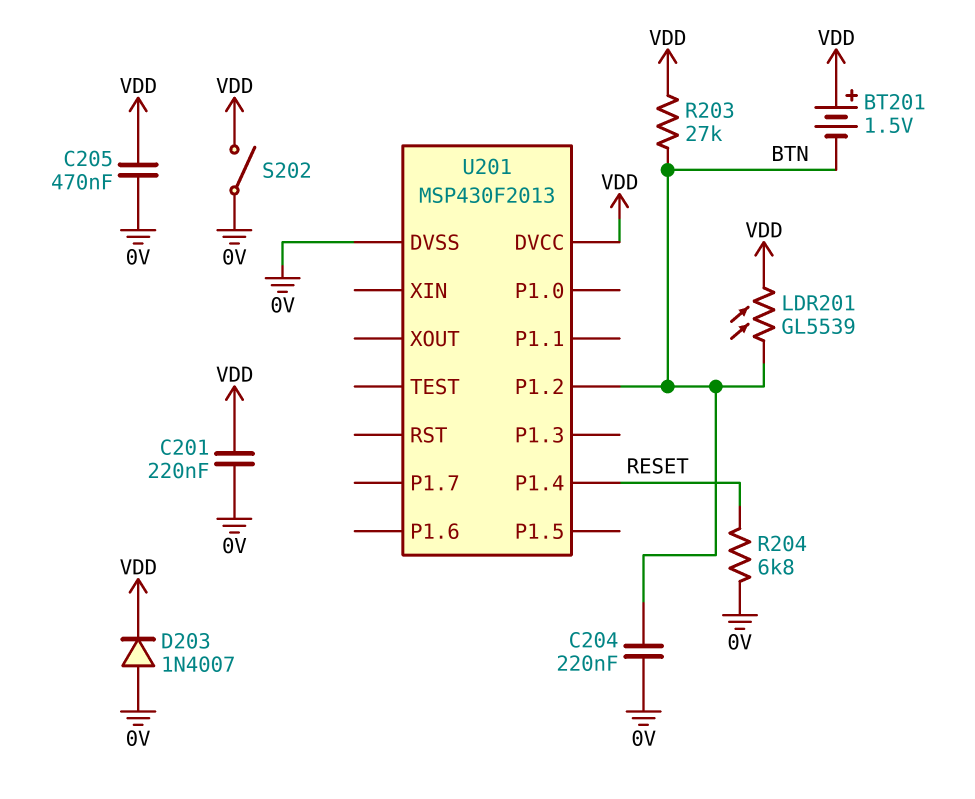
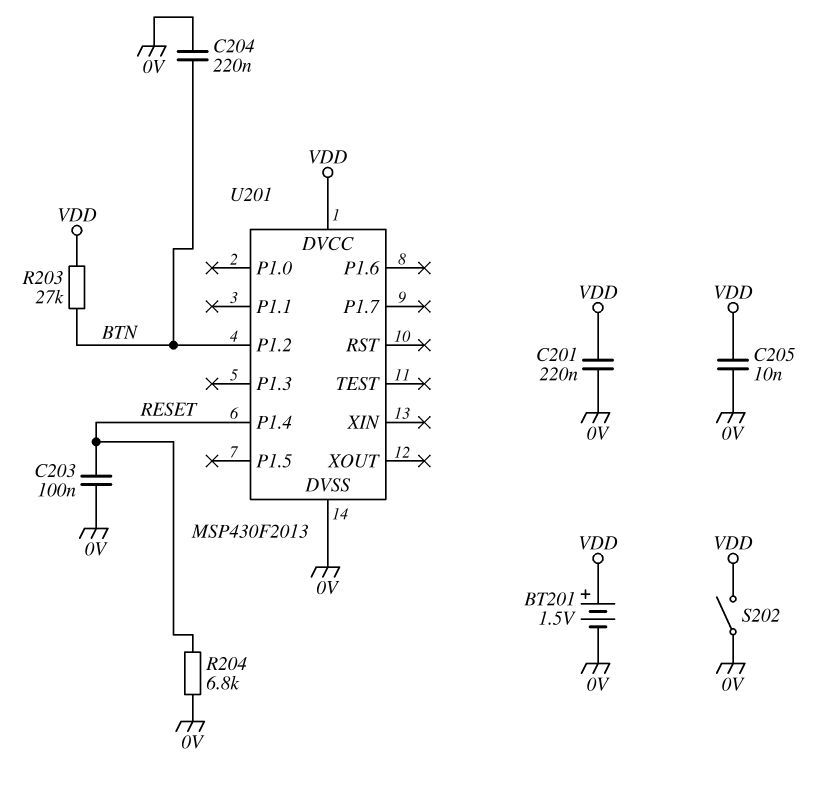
BT201: 1.5V (plus VDD, minus BTN) -> 1.5V (plus VDD, minus 0V)
C203: none -> 100nF (0V, RESET)
C205: 470nF (0V, VDD) -> 10nF (0V, VDD)
D203: diode 1N4007 (A 0V, K VDD) -> none
LDR201: GL5539 (BTN, VDD) -> none

